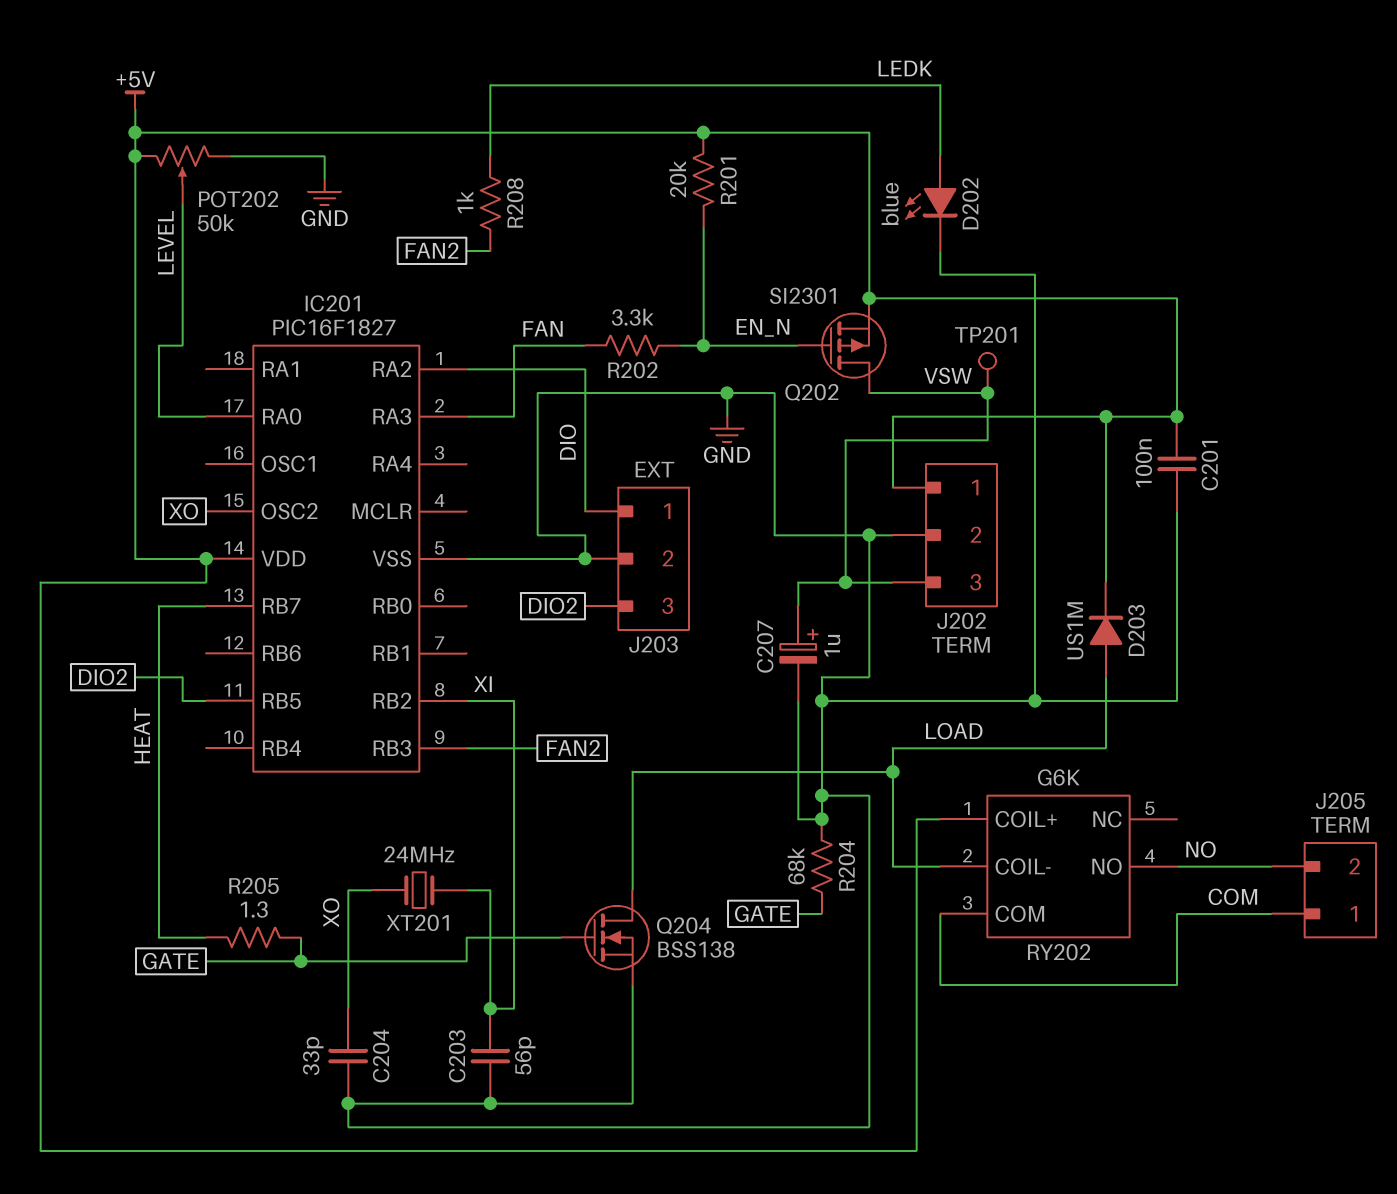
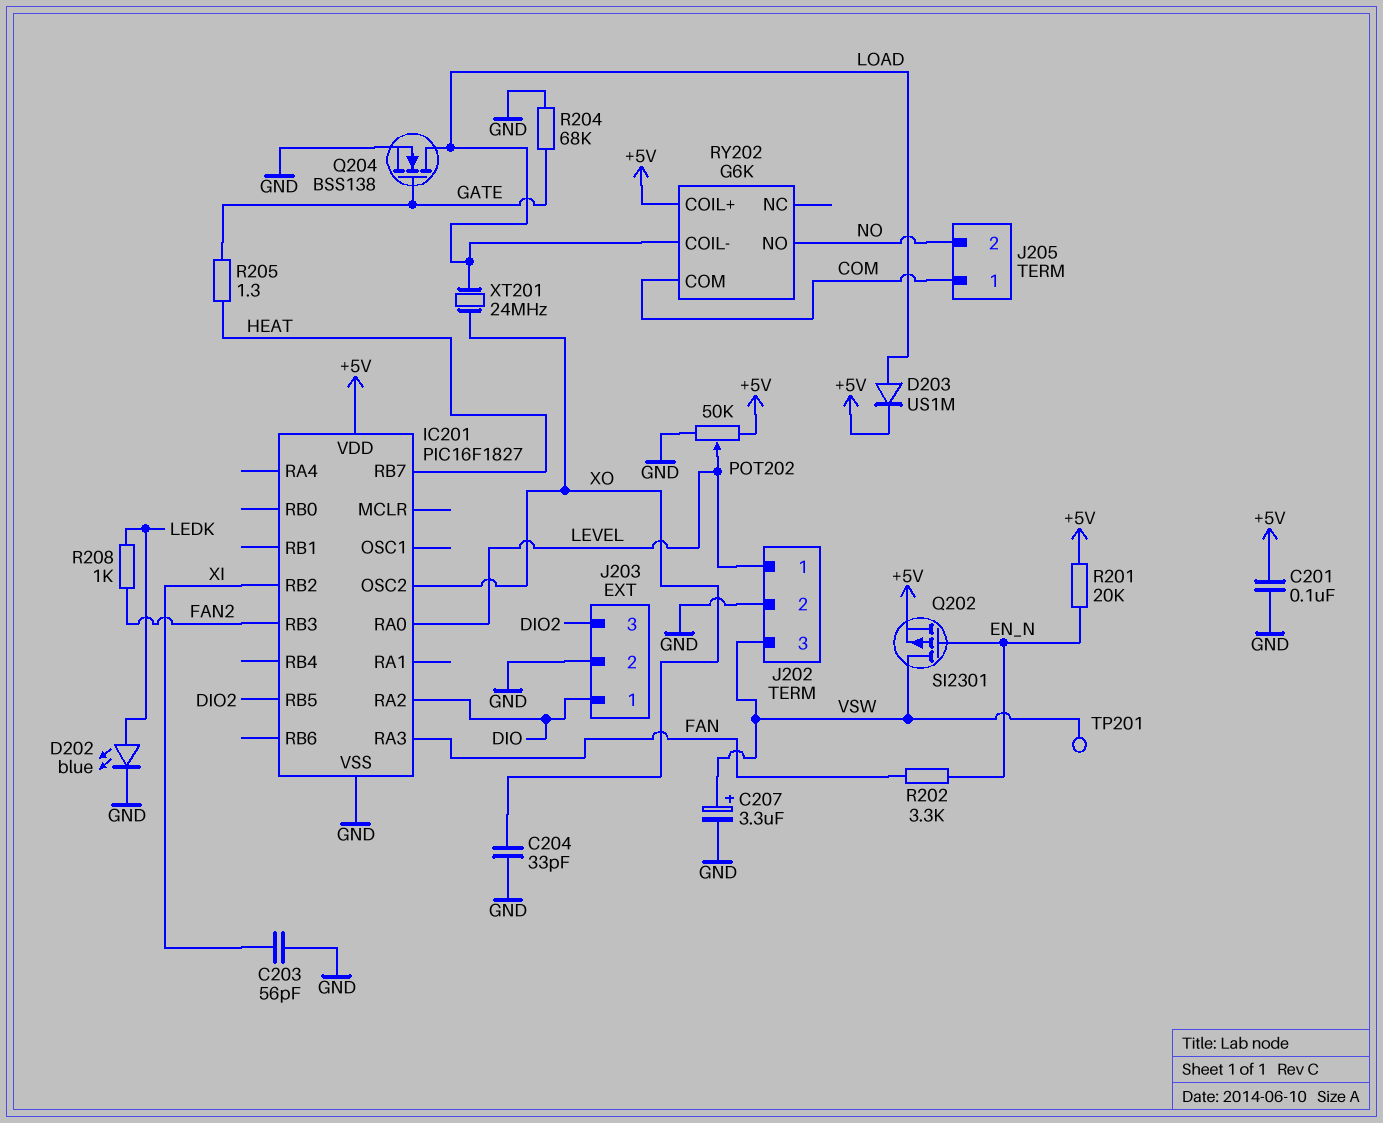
C207: 1uF (plus VSW, minus GND) -> 3.3uF (plus VSW, minus GND)
J202 pin 1: +5V -> LEVEL
XT201: 24MHz (XI, XO) -> 24MHz (LOAD, XO)

